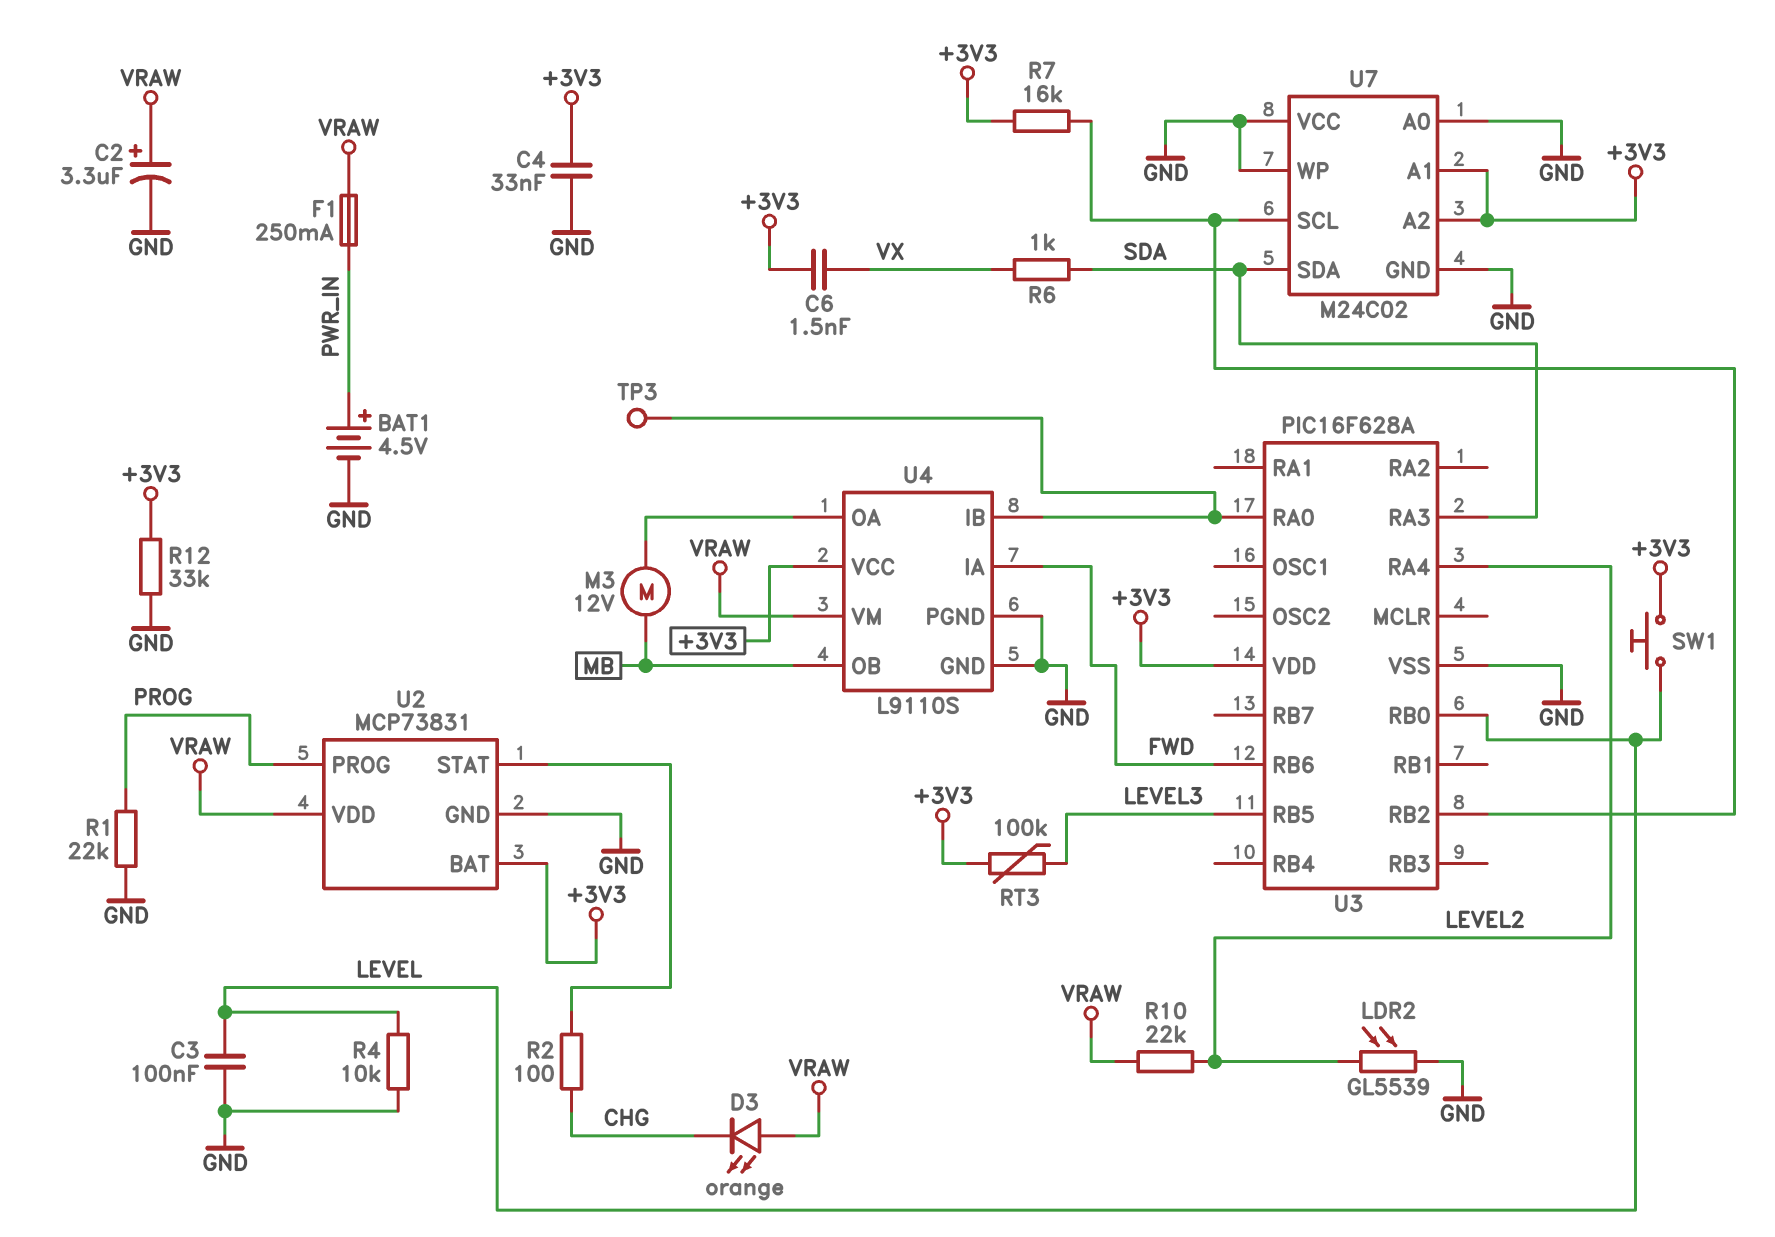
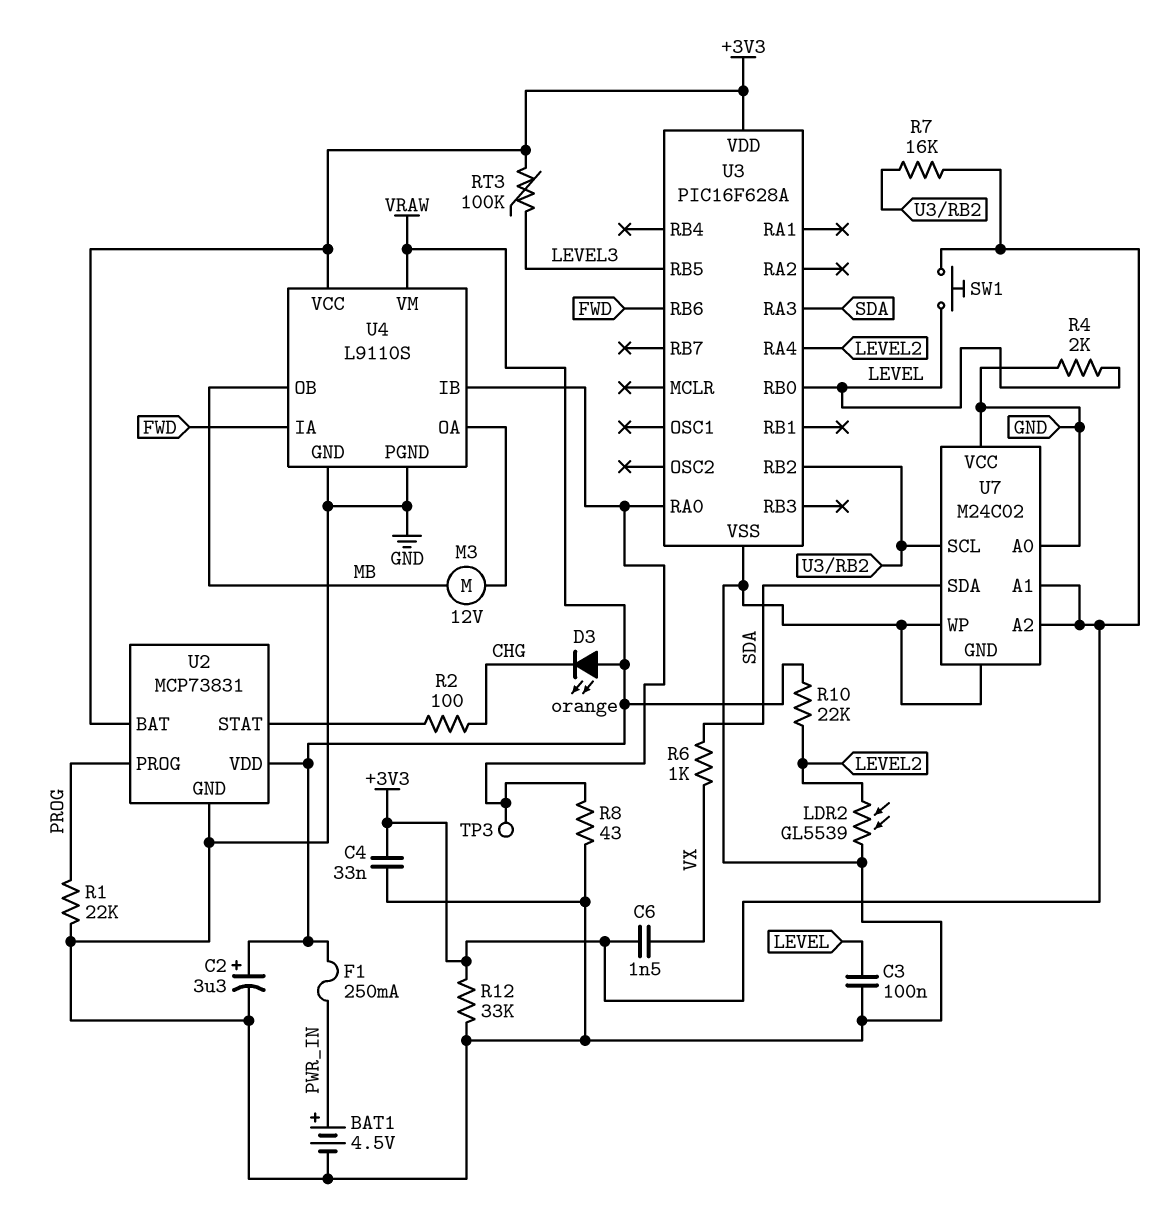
R4: 10k (GND, LEVEL) -> 2k (GND, LEVEL)
R8: none -> 43 (GND, U3/RA0)

